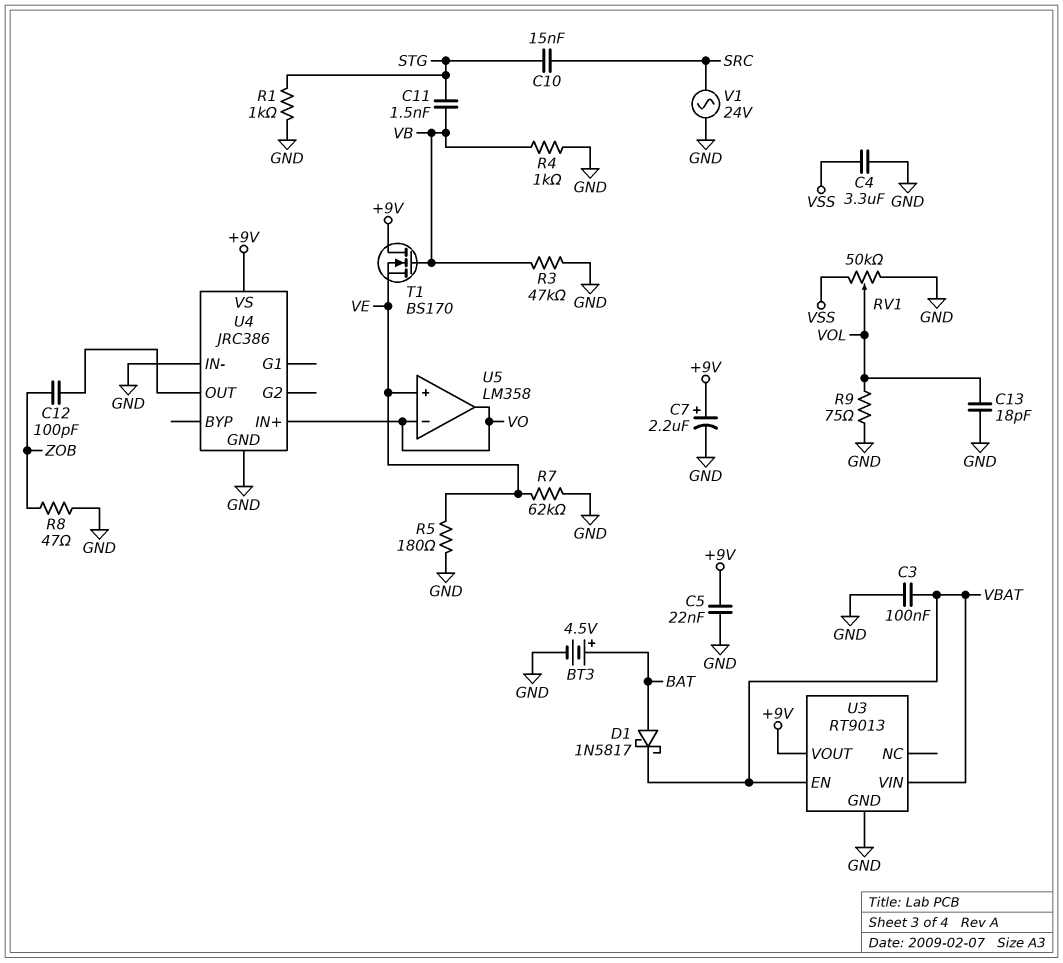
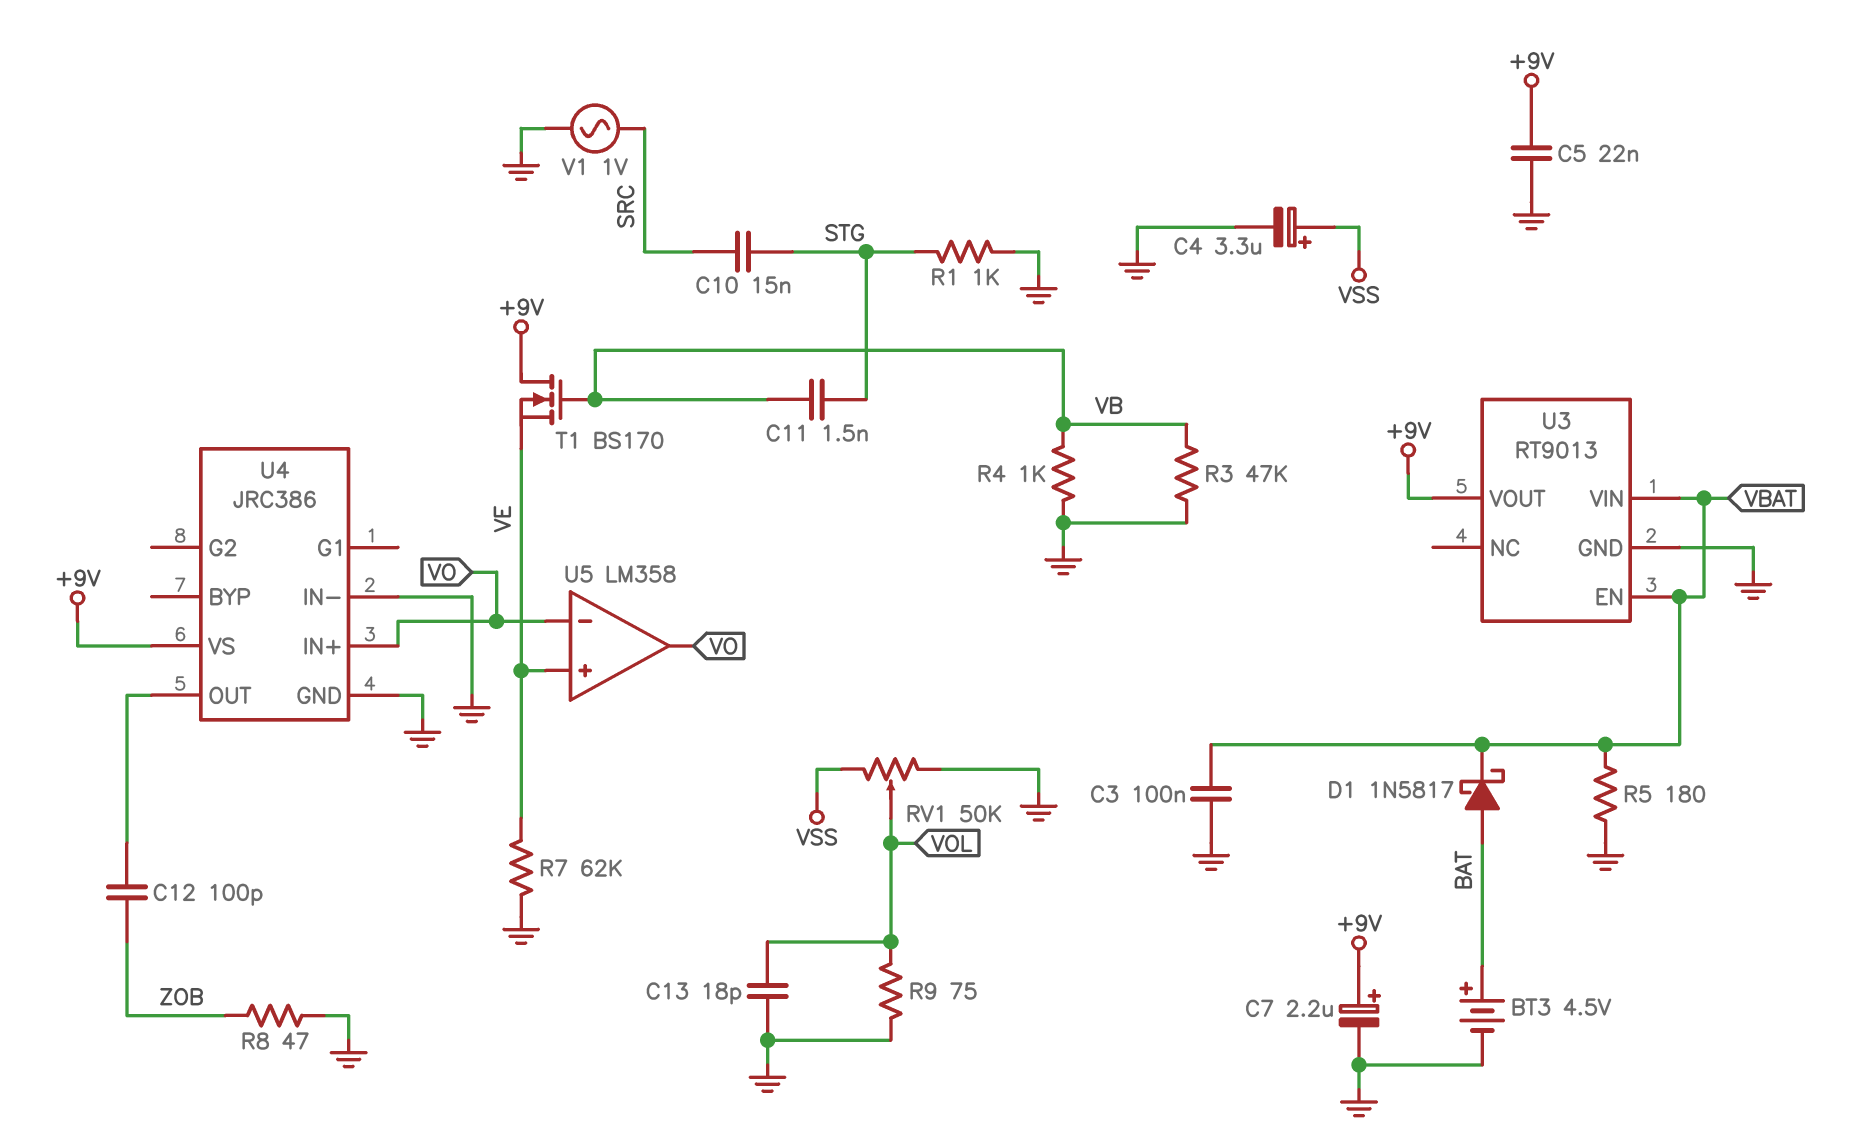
C4: 3.3uF (GND, VSS) -> 3.3uF (plus VSS, minus GND)
R5: 180 (GND, VE) -> 180 (GND, VBAT)
V1: AC 24V (GND, SRC) -> AC 1V (GND, SRC)

